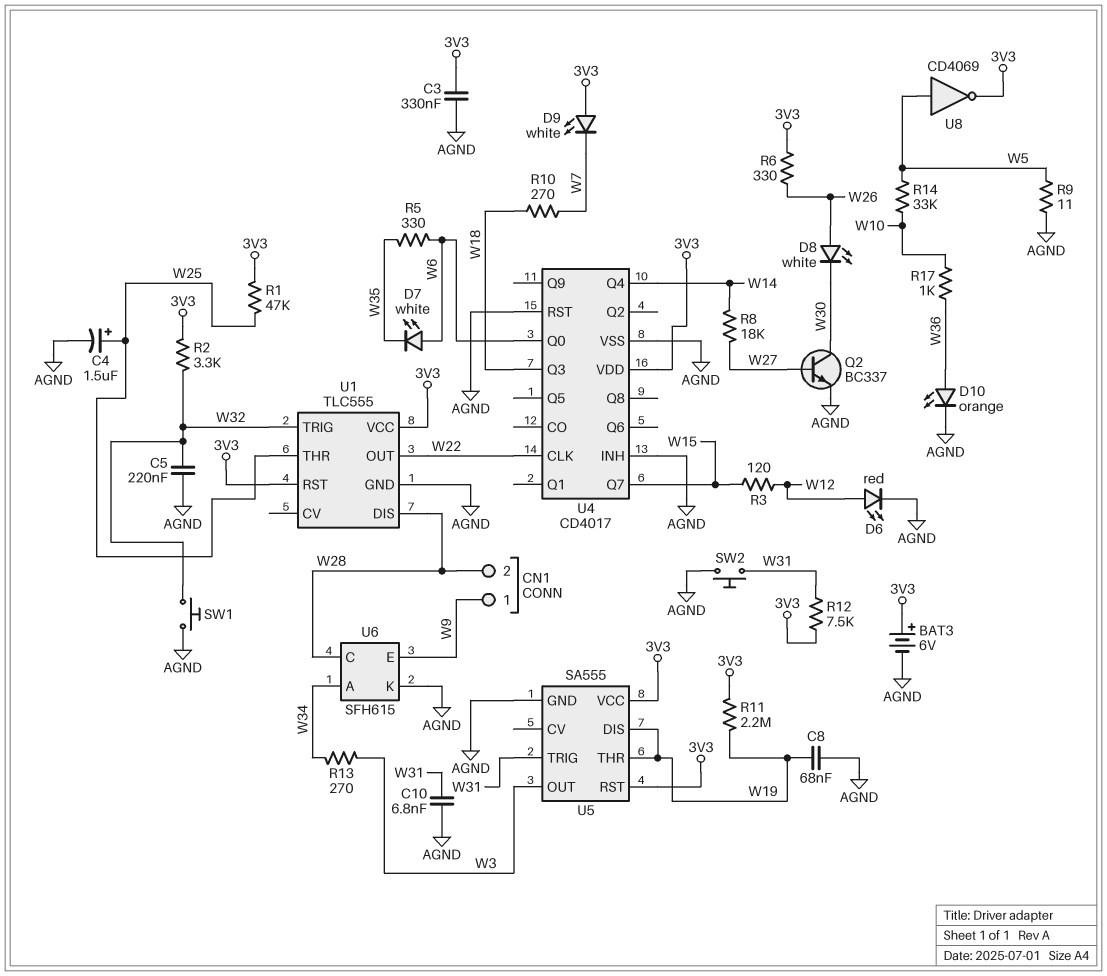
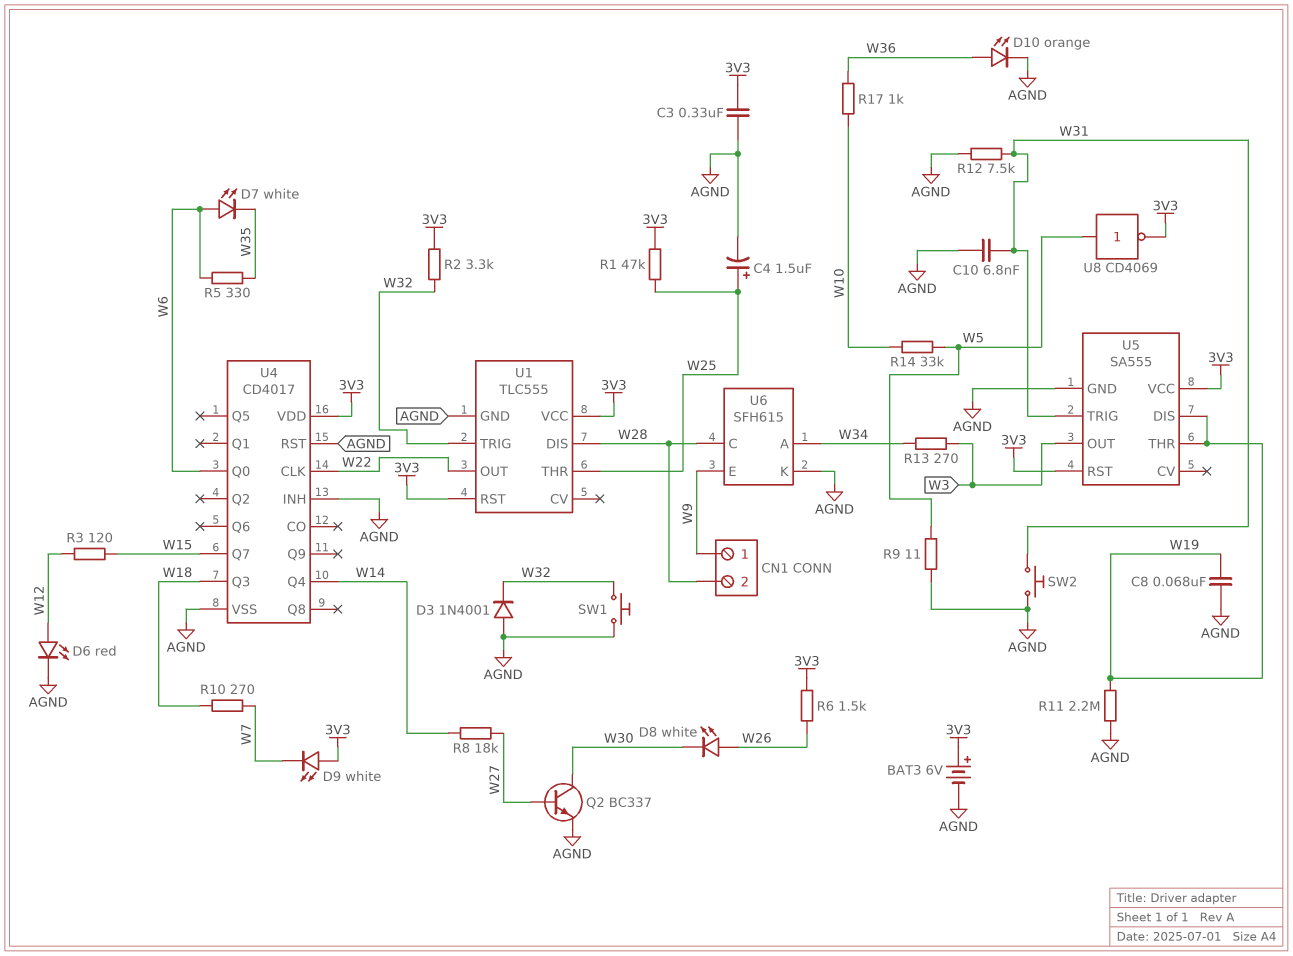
C5: 220nF (AGND, W32) -> none
D3: none -> diode 1N4001 (A AGND, K W32)
R6: 330 (3V3, W26) -> 1.5k (3V3, W26)
R11: 2.2M (3V3, W19) -> 2.2M (AGND, W19)
R12: 7.5k (3V3, W31) -> 7.5k (AGND, W31)

